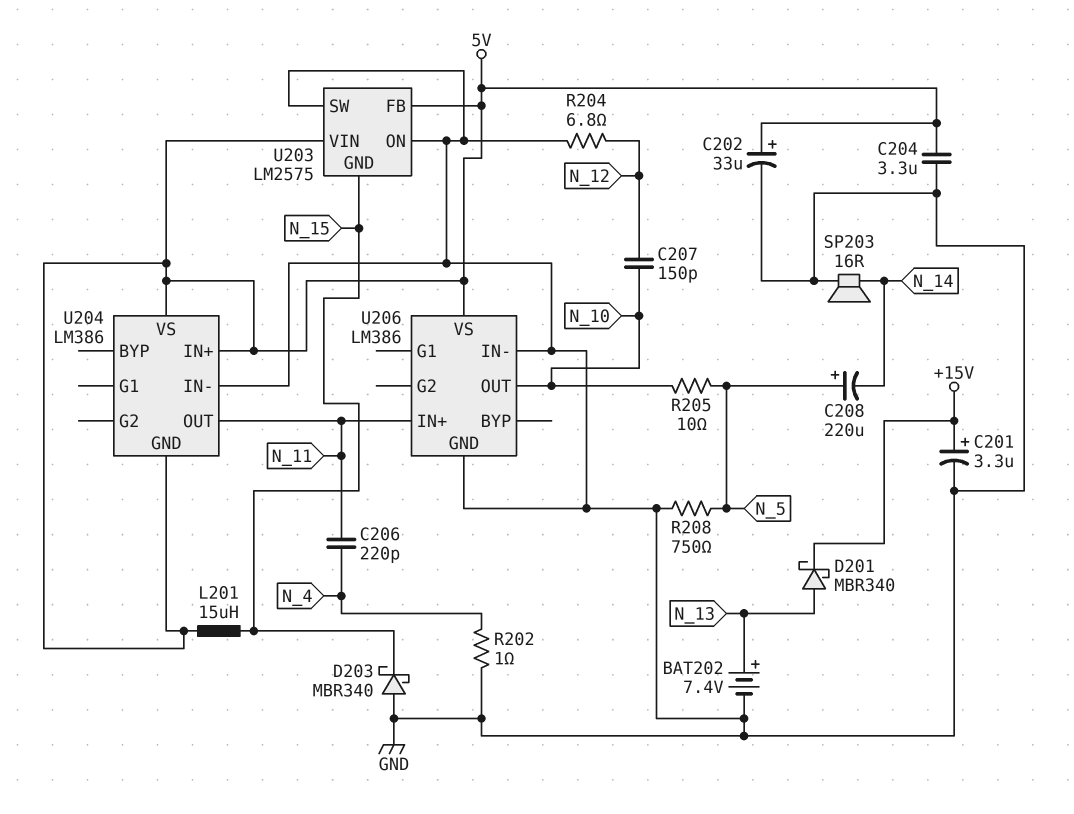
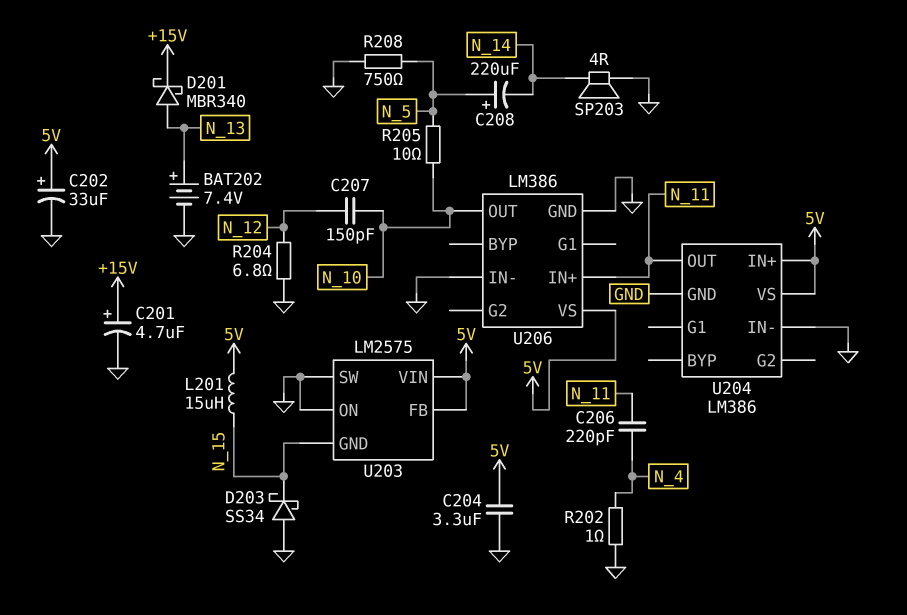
C201: 3.3uF (plus +15V, minus GND) -> 4.7uF (plus +15V, minus GND)
D203: schottky MBR340 (A GND, K N_15) -> schottky SS34 (A GND, K N_15)
SP203: speaker 16R (GND, N_14) -> speaker 4R (GND, N_14)
U204 pin GND: 5V -> GND

